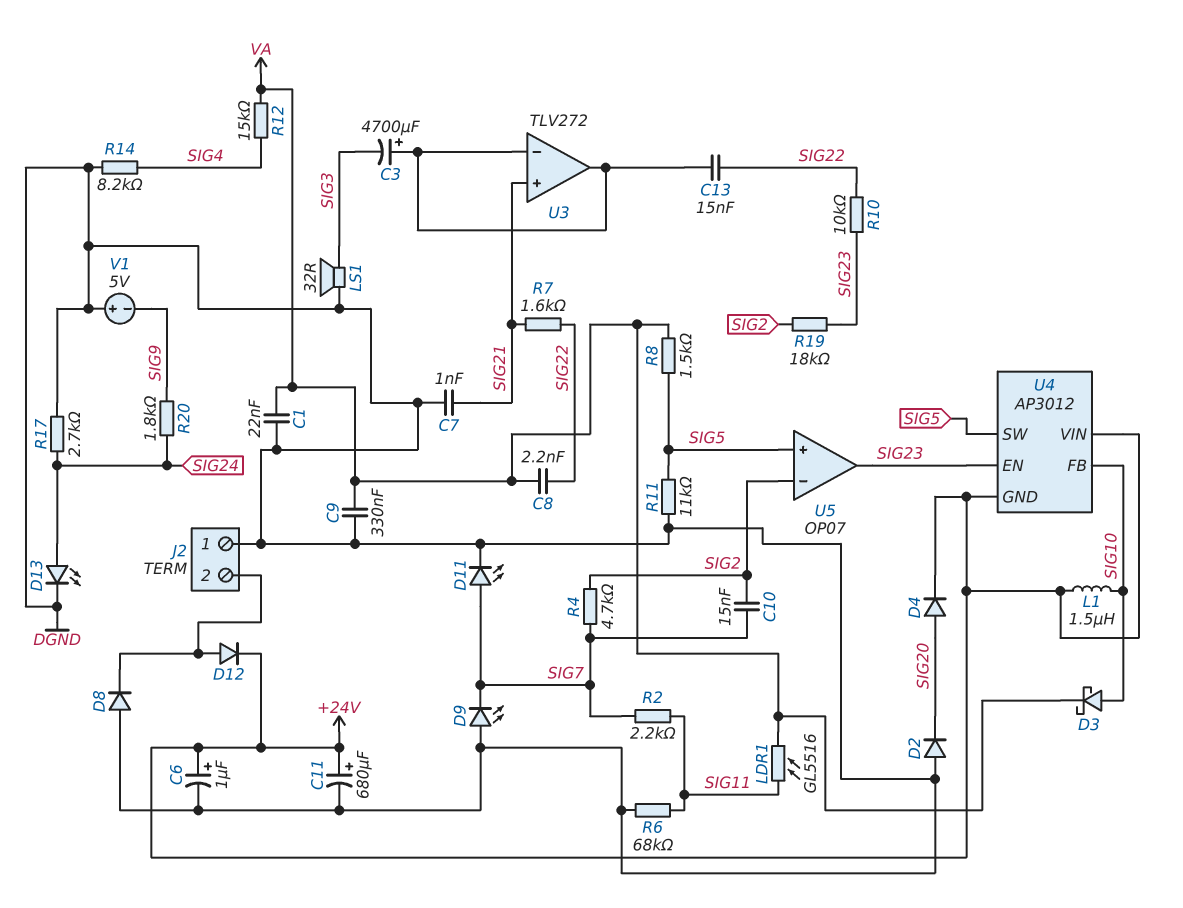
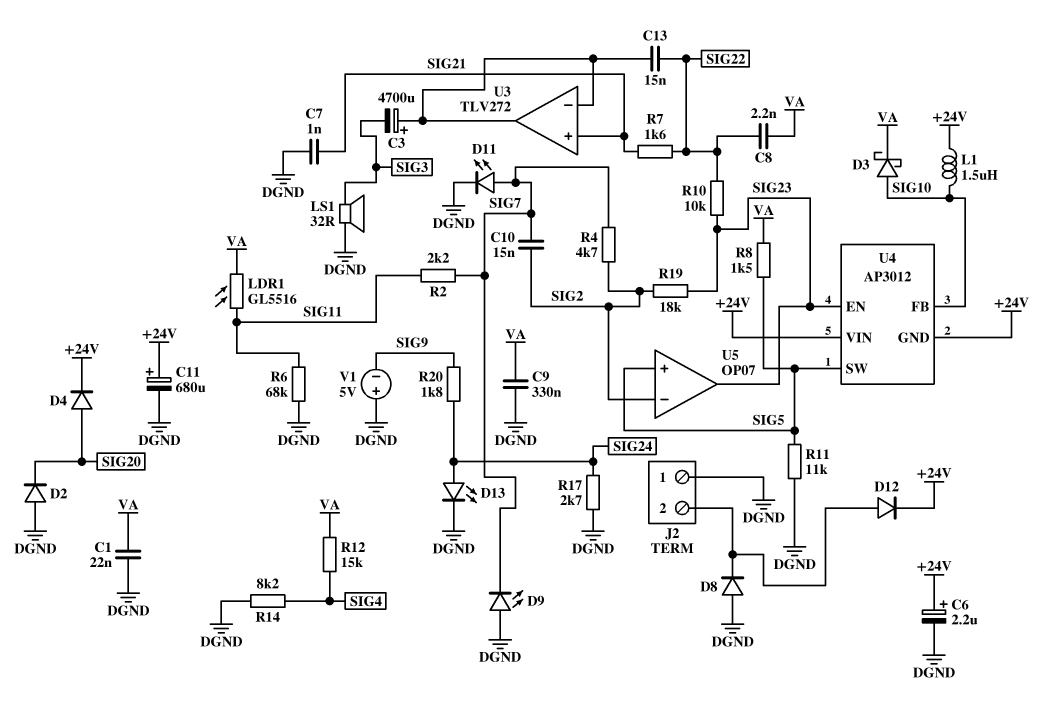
C6: 1uF (plus +24V, minus DGND) -> 2.2uF (plus +24V, minus DGND)

